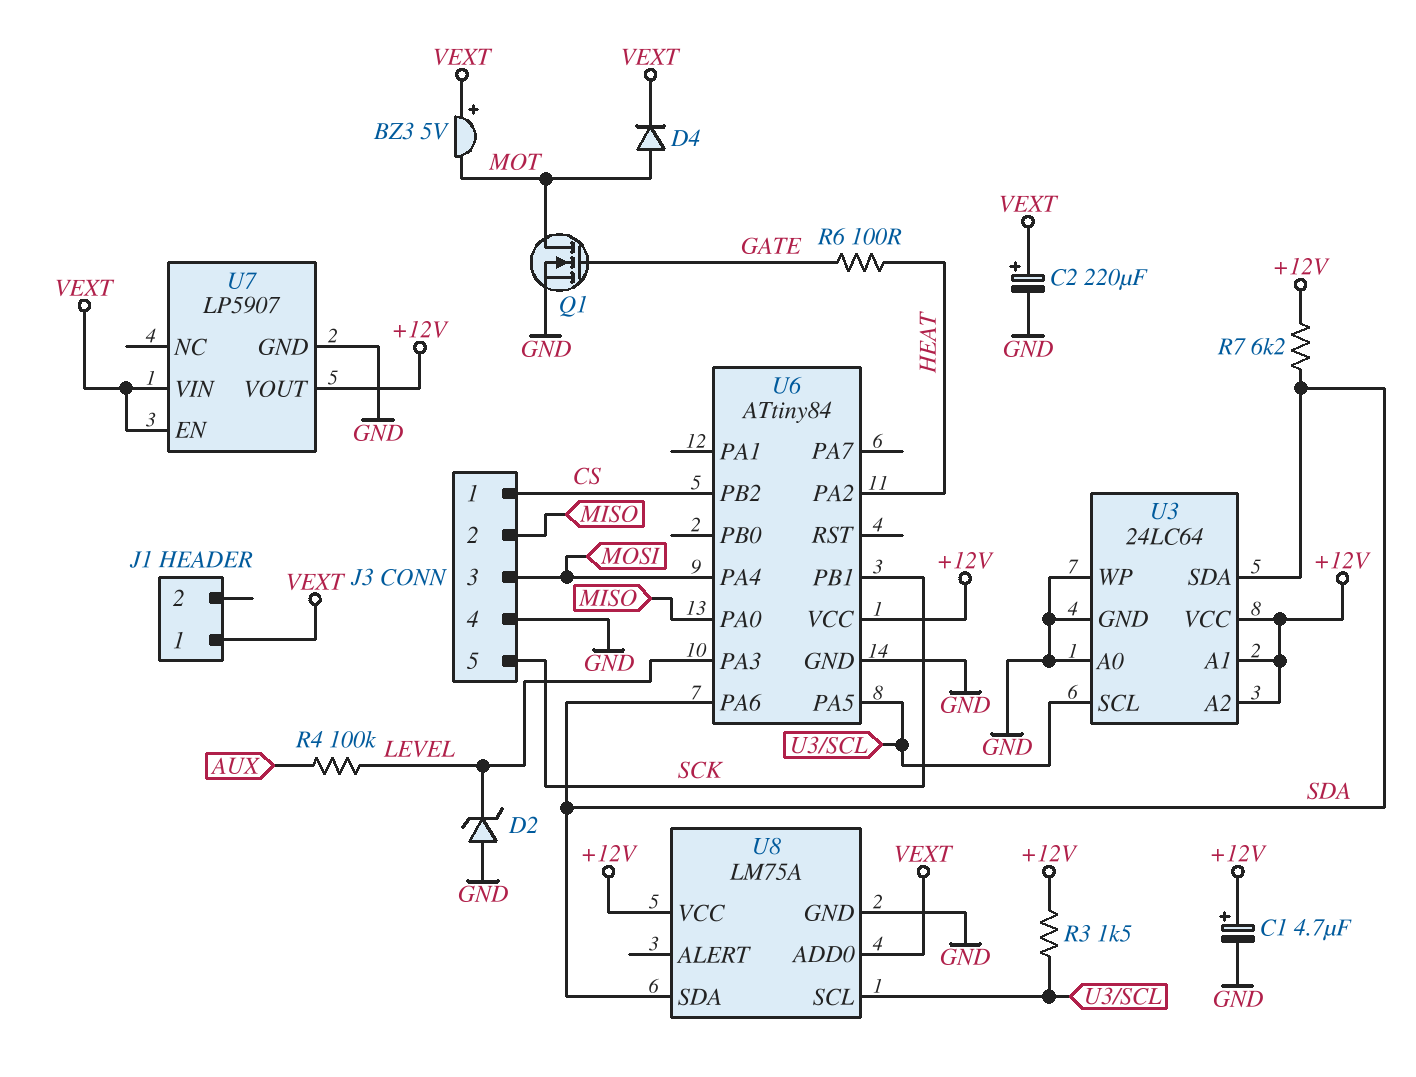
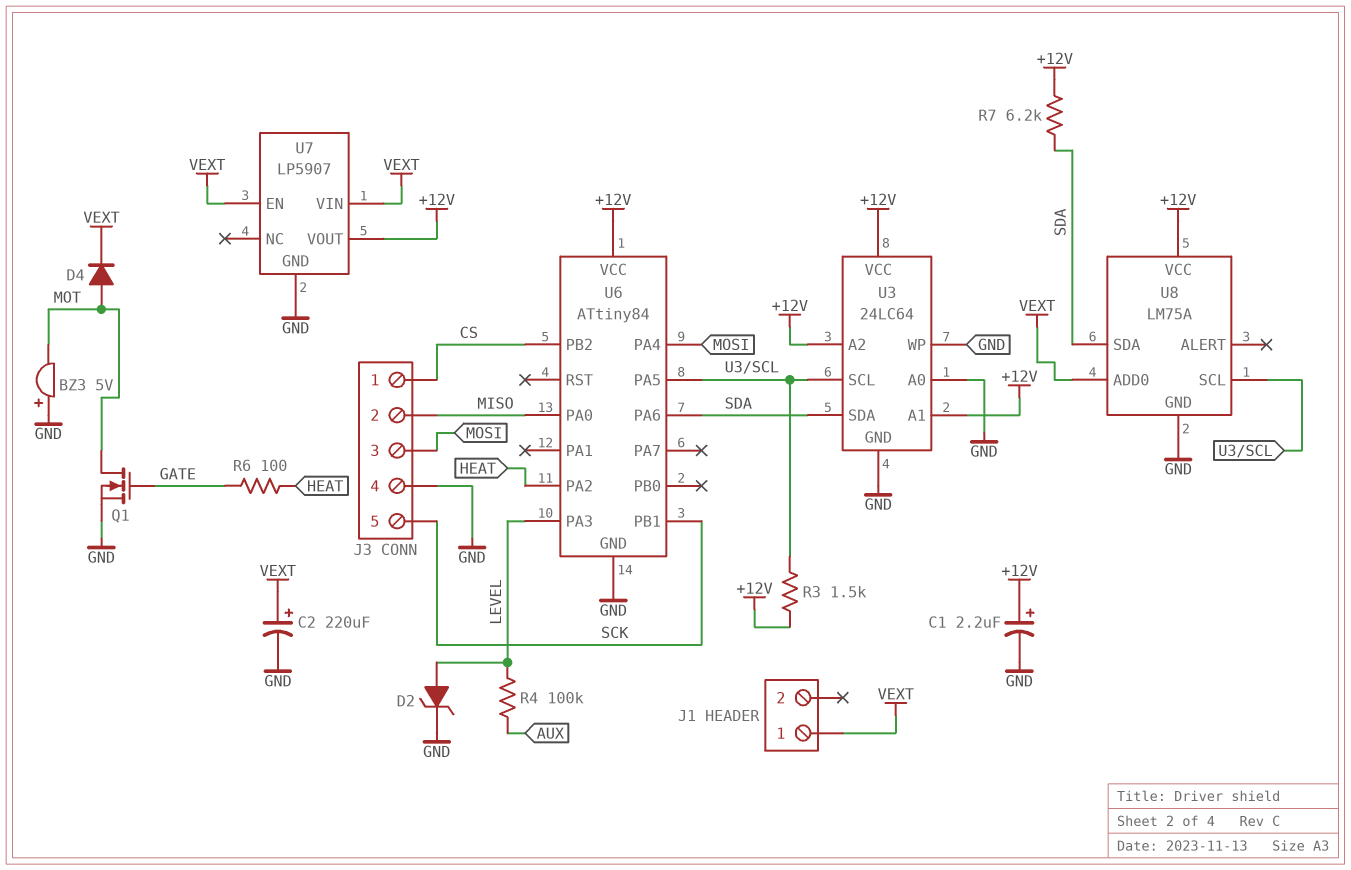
BZ3: buzzer 5V (plus VEXT, minus MOT) -> buzzer 5V (plus GND, minus MOT)
C1: 4.7uF (plus +12V, minus GND) -> 2.2uF (plus +12V, minus GND)
D2: zener (A GND, K LEVEL) -> zener (A LEVEL, K GND)

